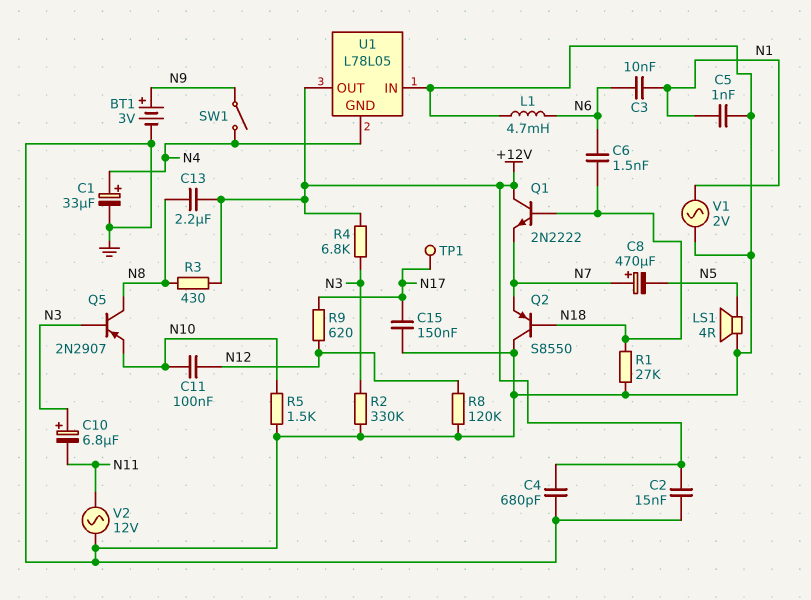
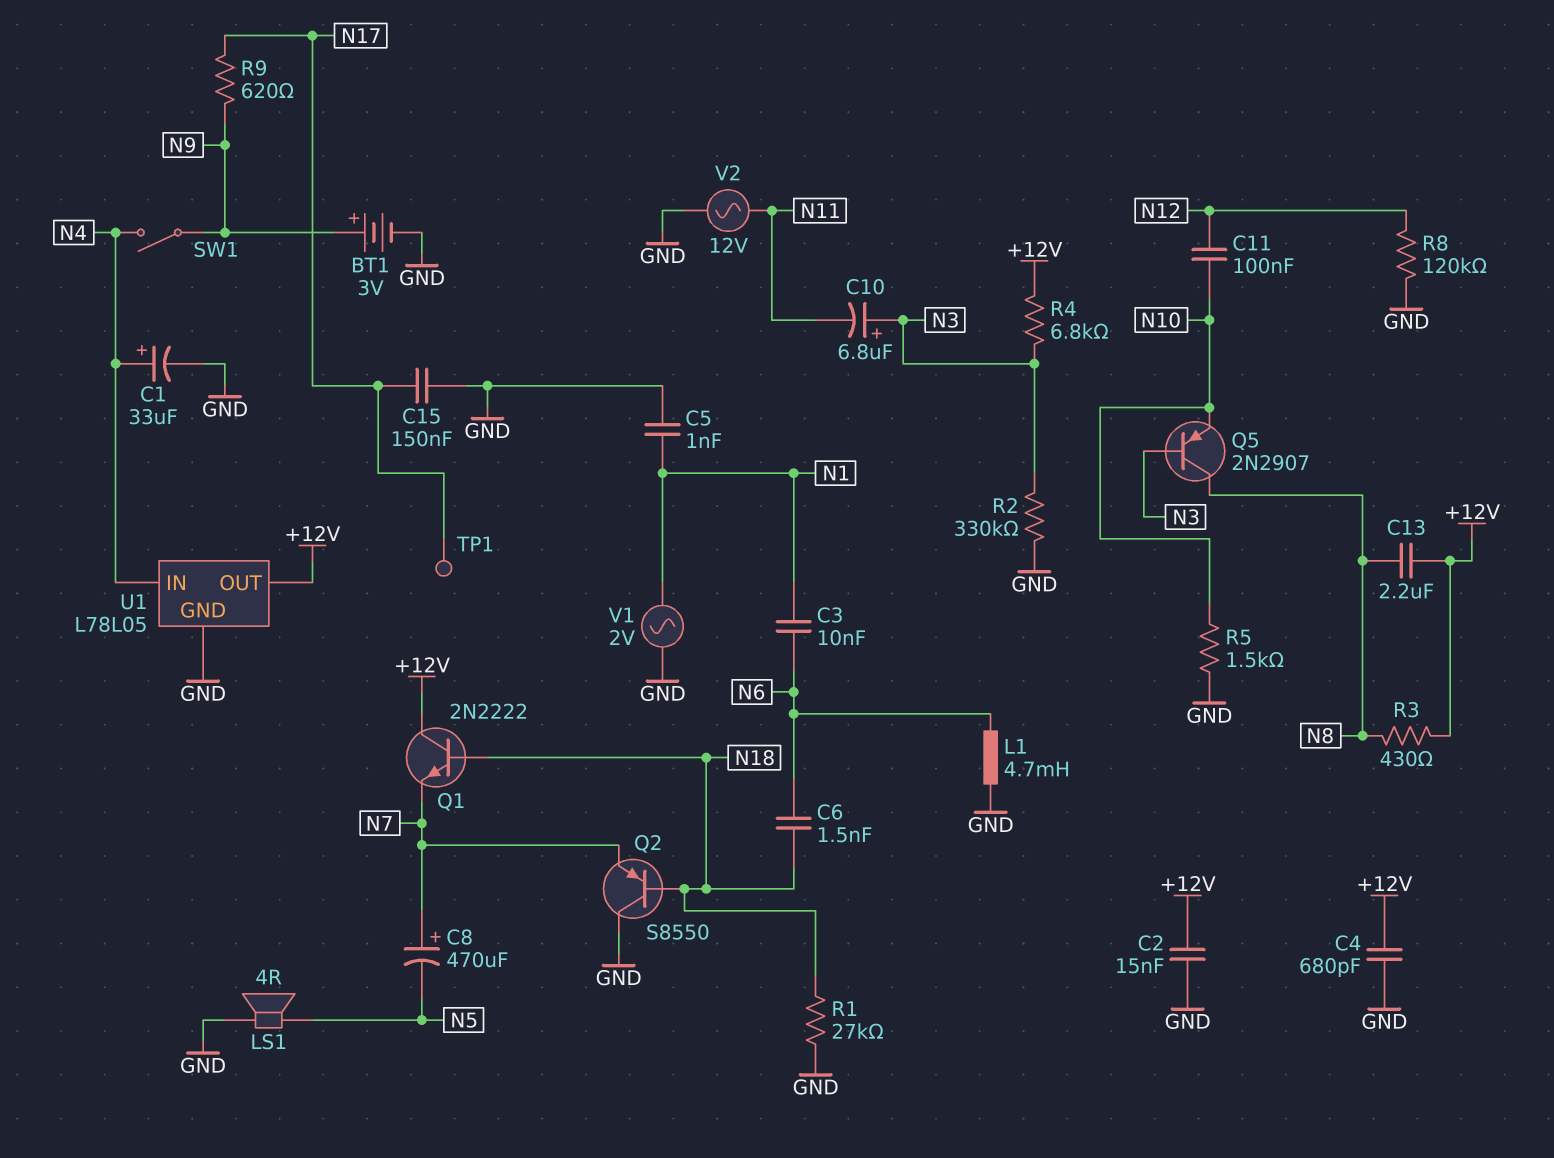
R9: 620 (N12, N17) -> 620 (N9, N17)
U1 pin GND: N4 -> GND
U1 pin IN: GND -> N4

